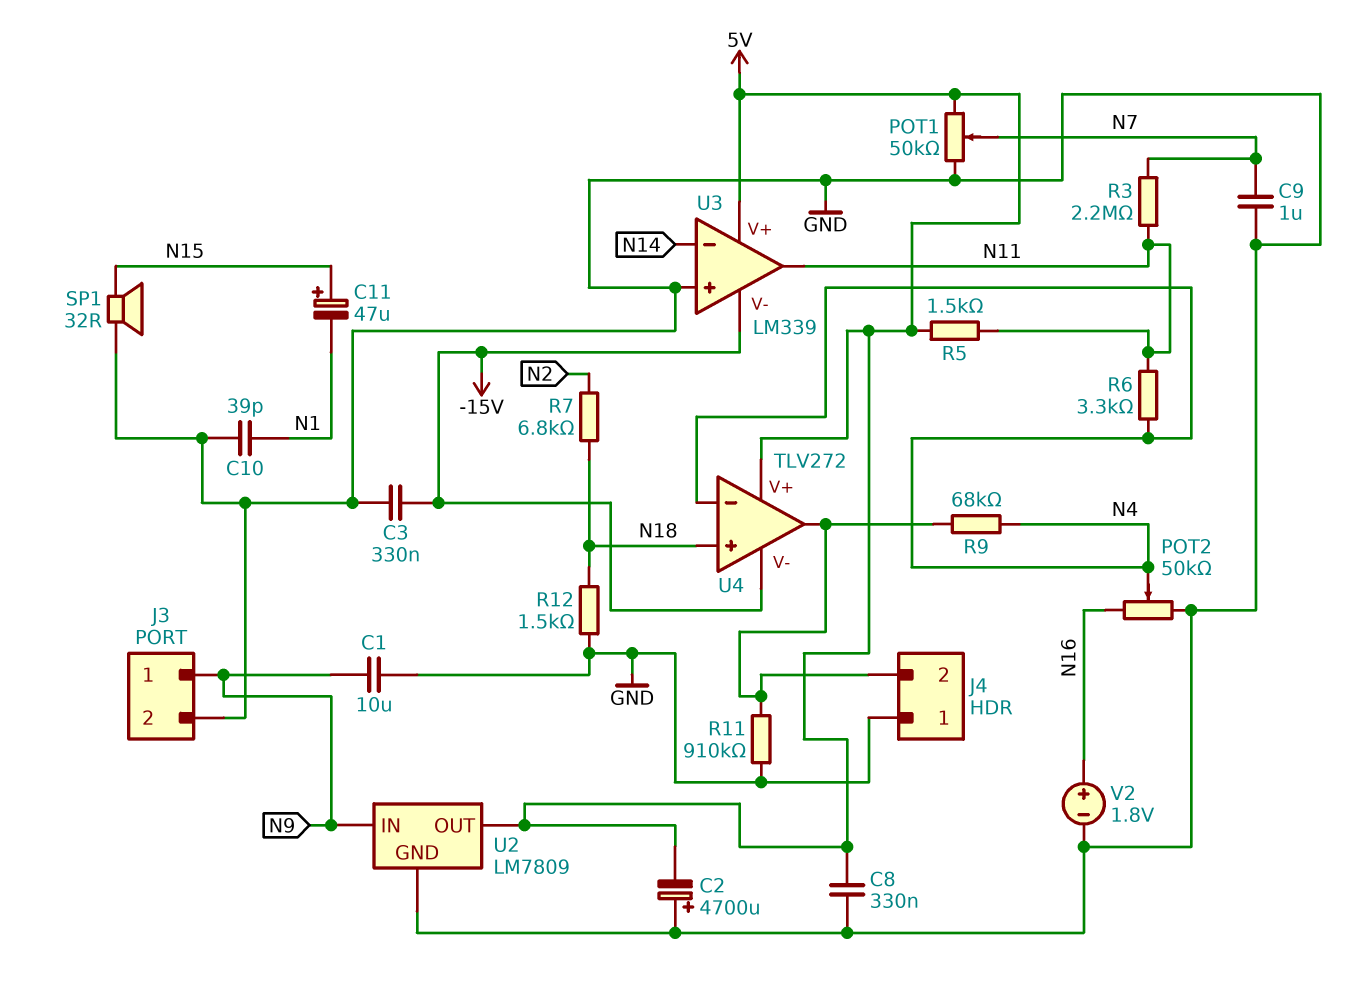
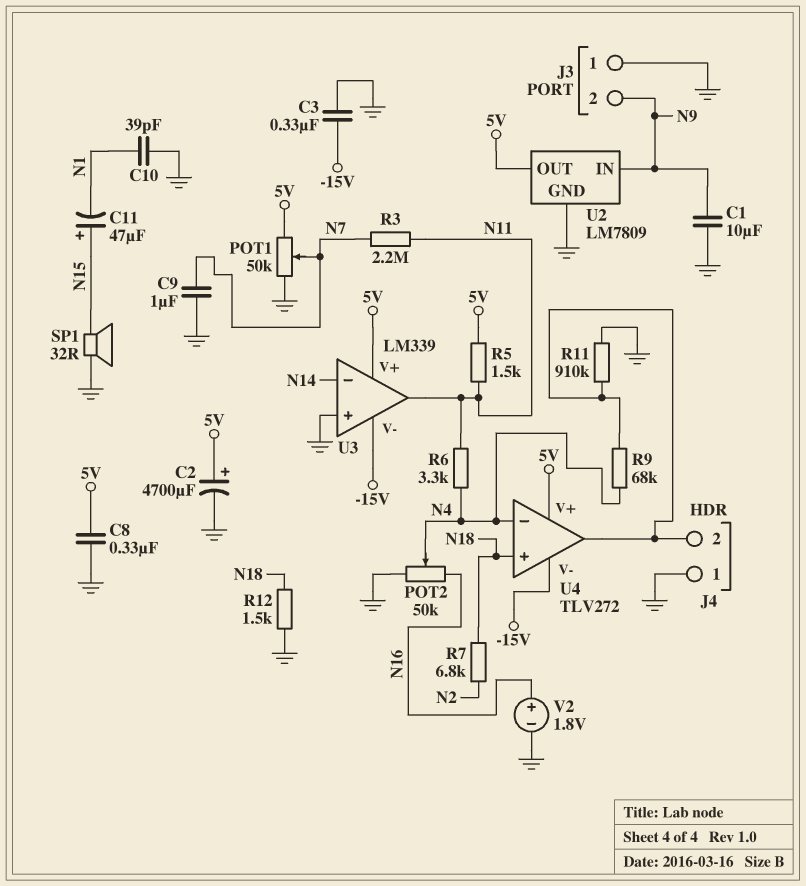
C2: 4700uF (plus GND, minus 5V) -> 4700uF (plus 5V, minus GND)
J3 pin 1: N9 -> GND
J3 pin 2: GND -> N9

